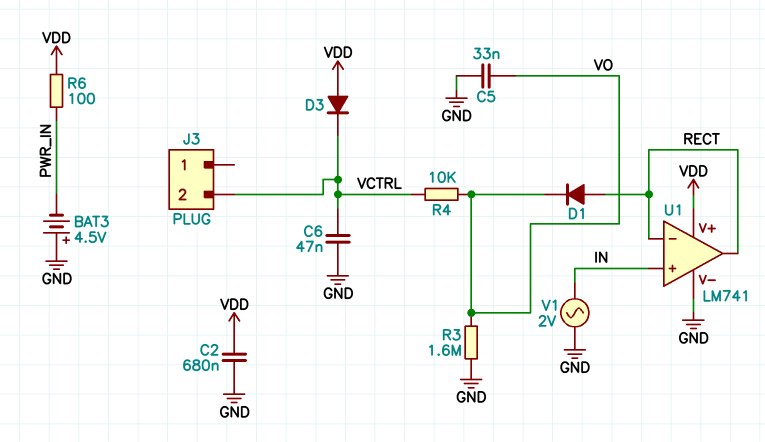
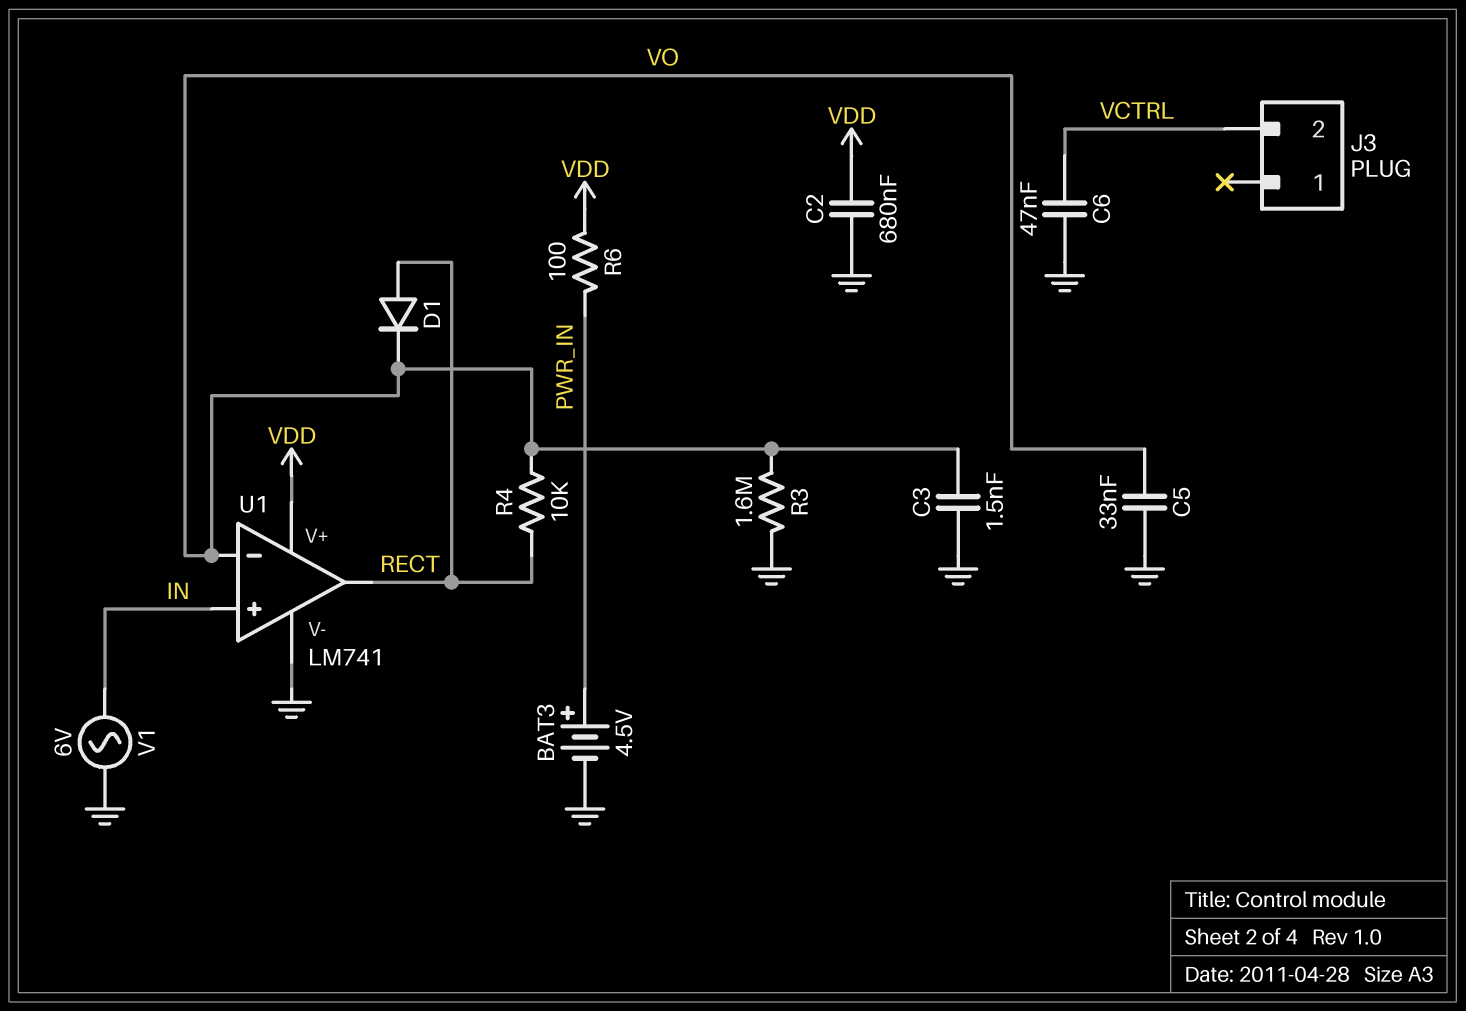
BAT3: 4.5V (plus GND, minus PWR_IN) -> 4.5V (plus PWR_IN, minus GND)
C3: none -> 1.5nF (GND, VO)
D3: diode (A VDD, K VCTRL) -> none
R4: 10k (VCTRL, VO) -> 10k (RECT, VO)
U1 pin in-: RECT -> VO
V1: AC 2V (GND, IN) -> AC 6V (GND, IN)

